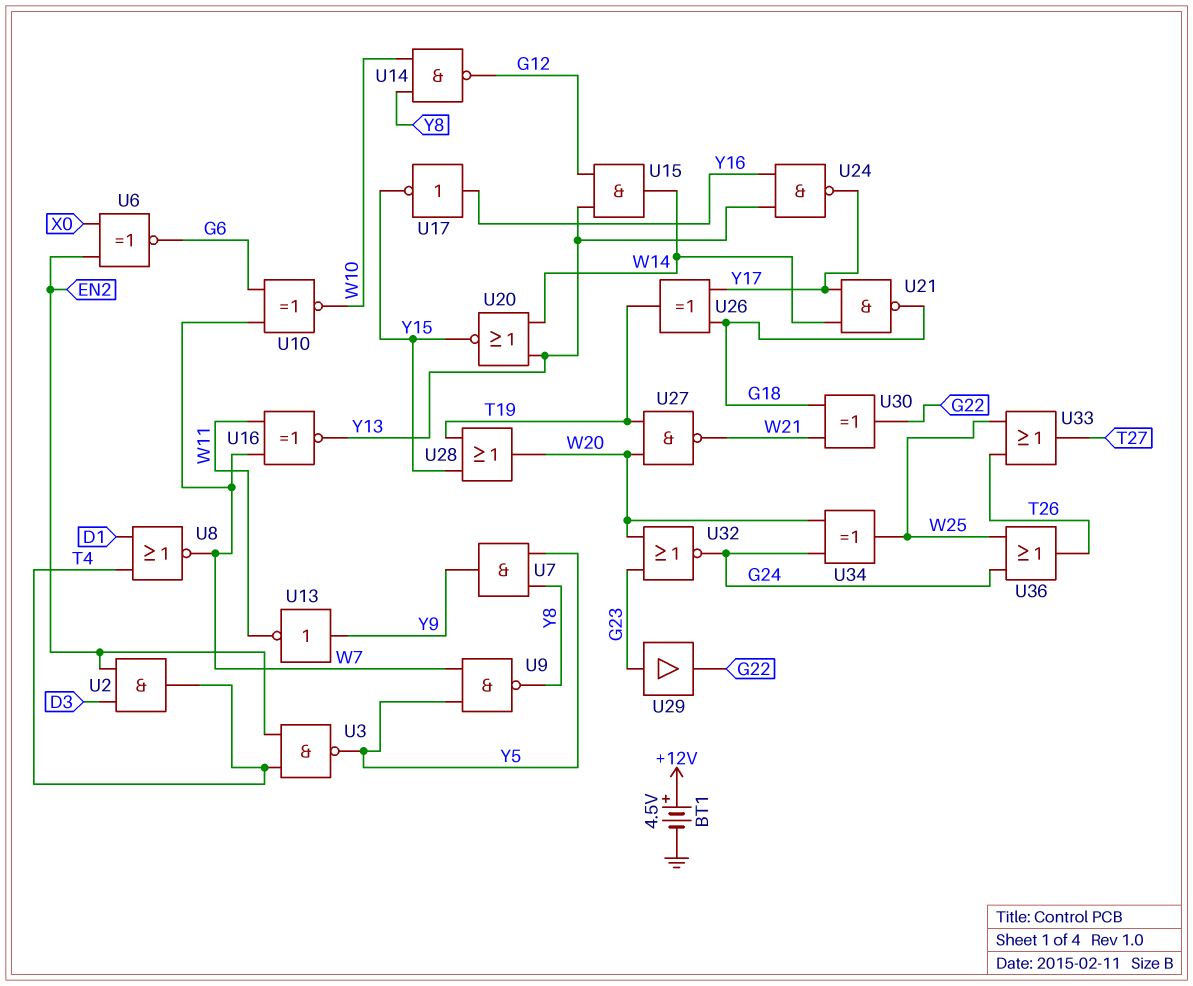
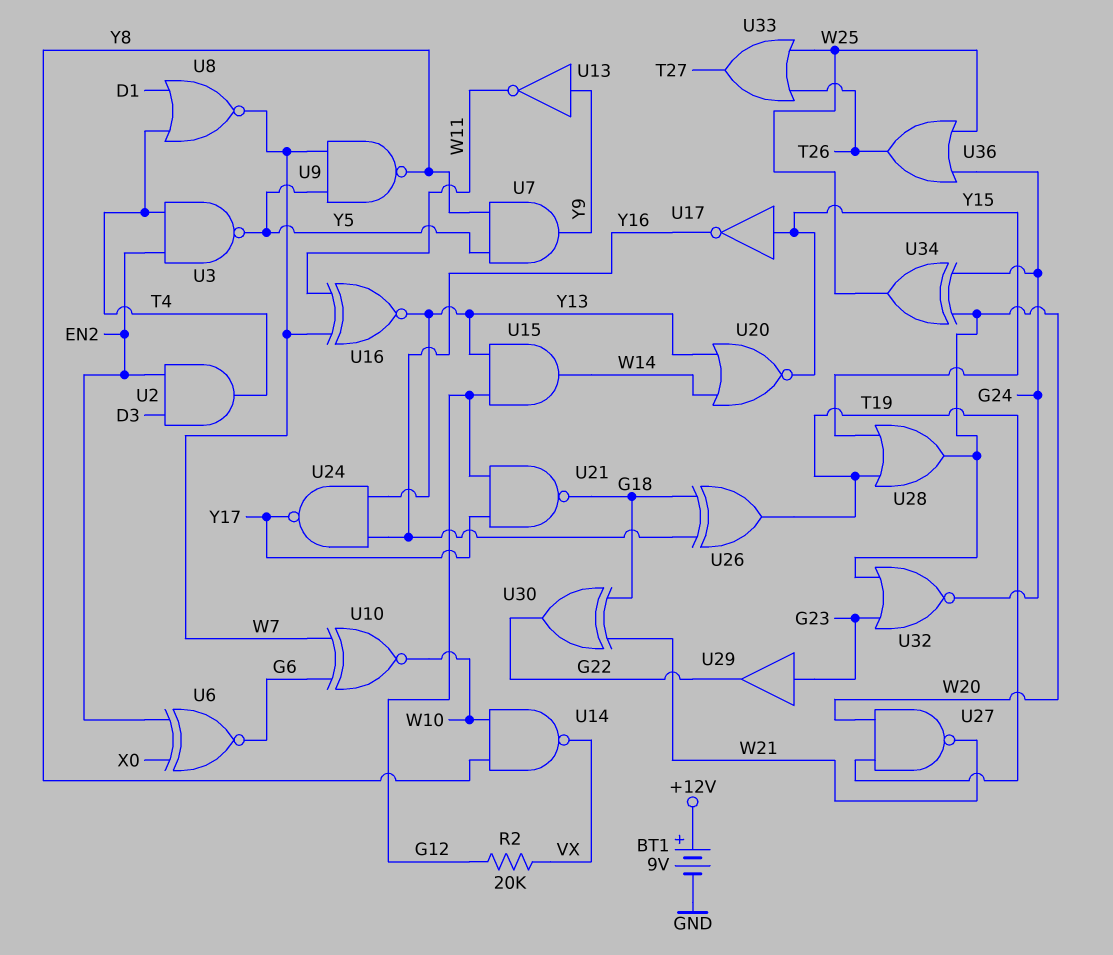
BT1: 4.5V (plus +12V, minus GND) -> 9V (plus +12V, minus GND)
R2: none -> 20k (G12, VX)
U14: NAND (in W10, in Y8, out G12) -> NAND (in W10, in Y8, out VX)
U17: NOT (in Y16, out Y15) -> NOT (in Y15, out Y16)
U21: NAND (in W14, in Y17, out G18) -> NAND (in G12, in Y17, out G18)
U26: XOR (in G18, in Y17, out T19) -> XOR (in G18, in Y16, out T19)

